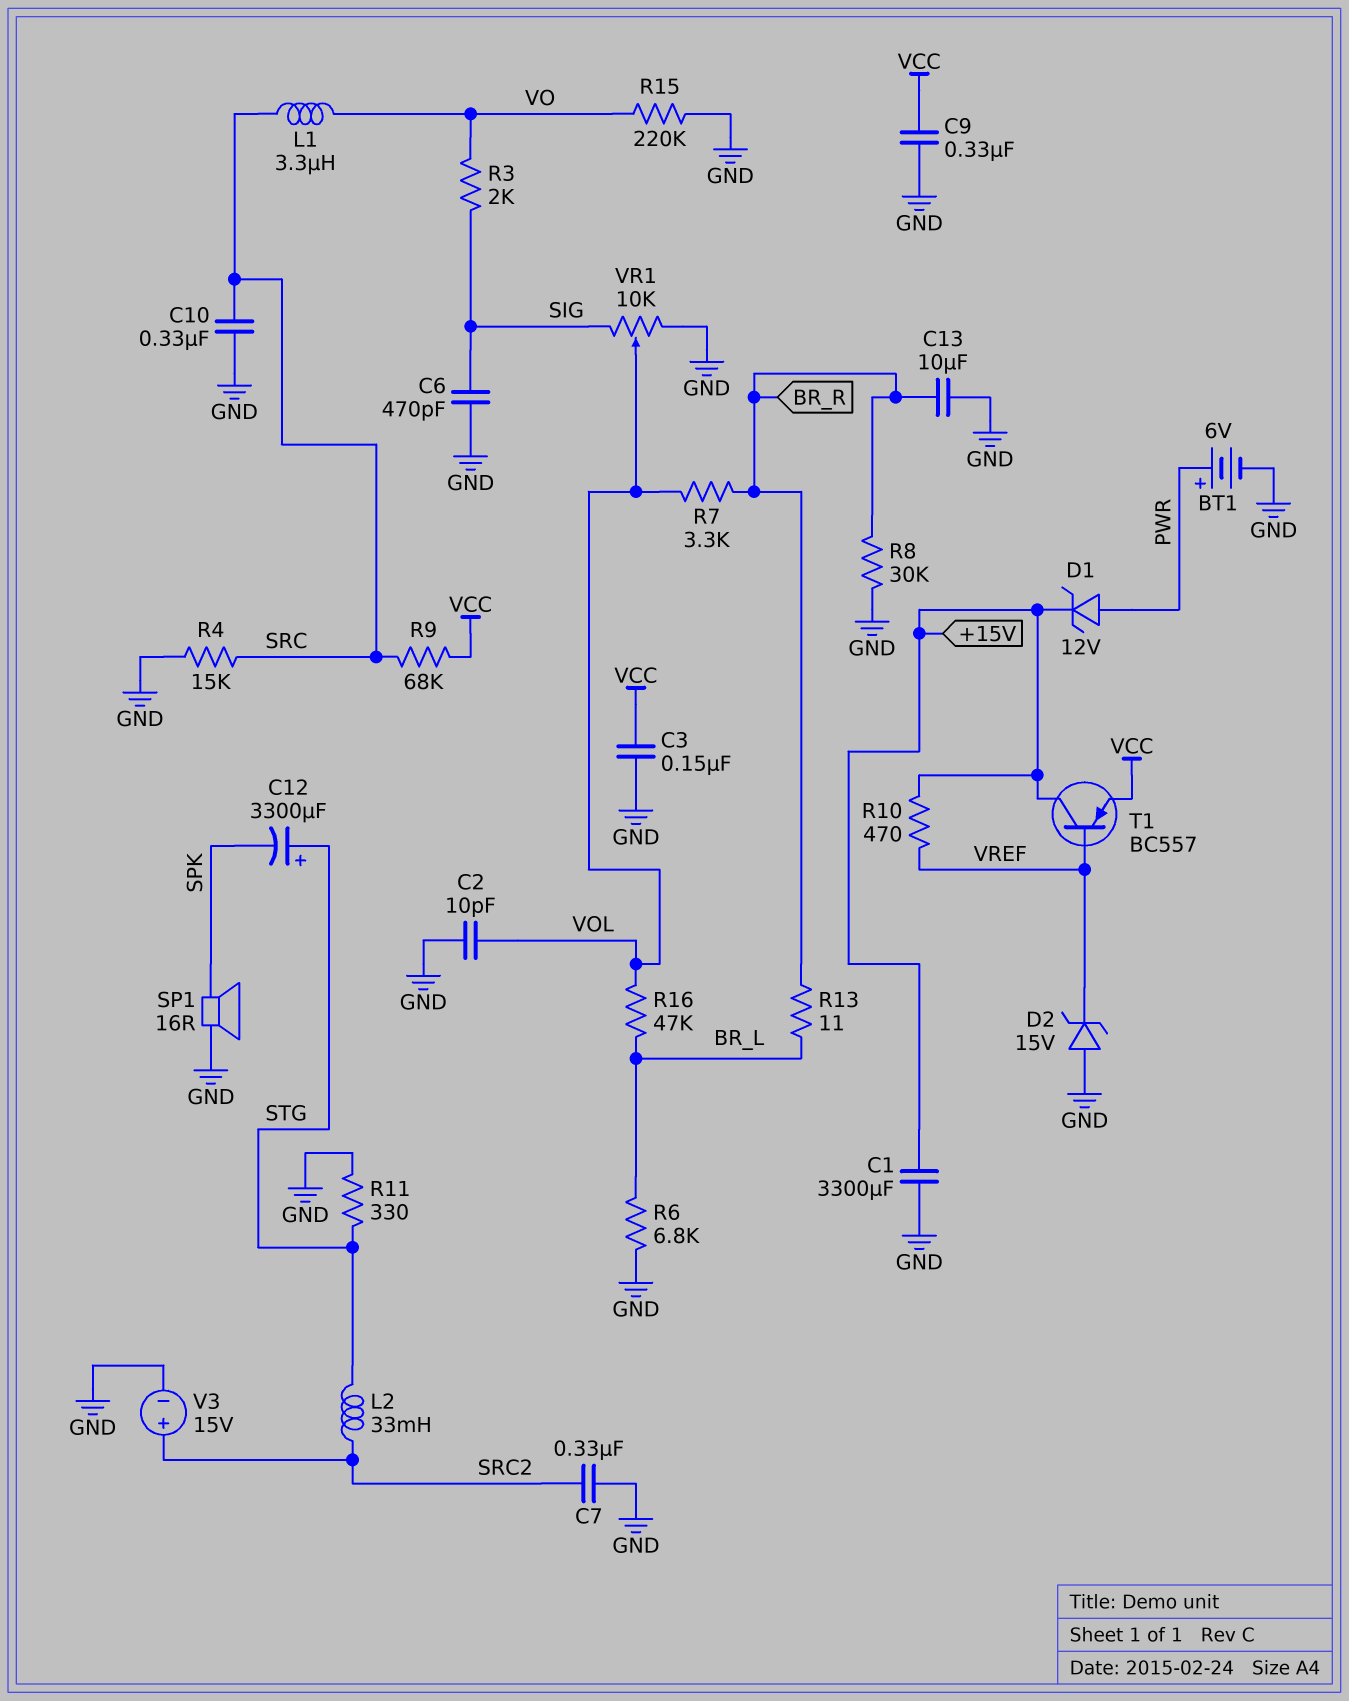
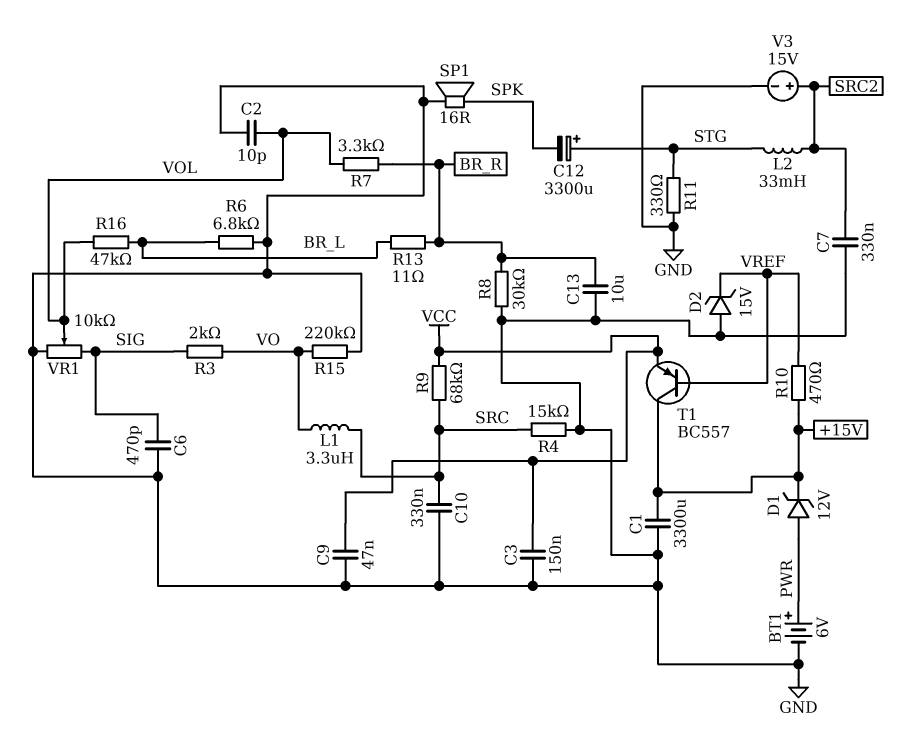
C9: 330nF (GND, VCC) -> 47nF (GND, VCC)

